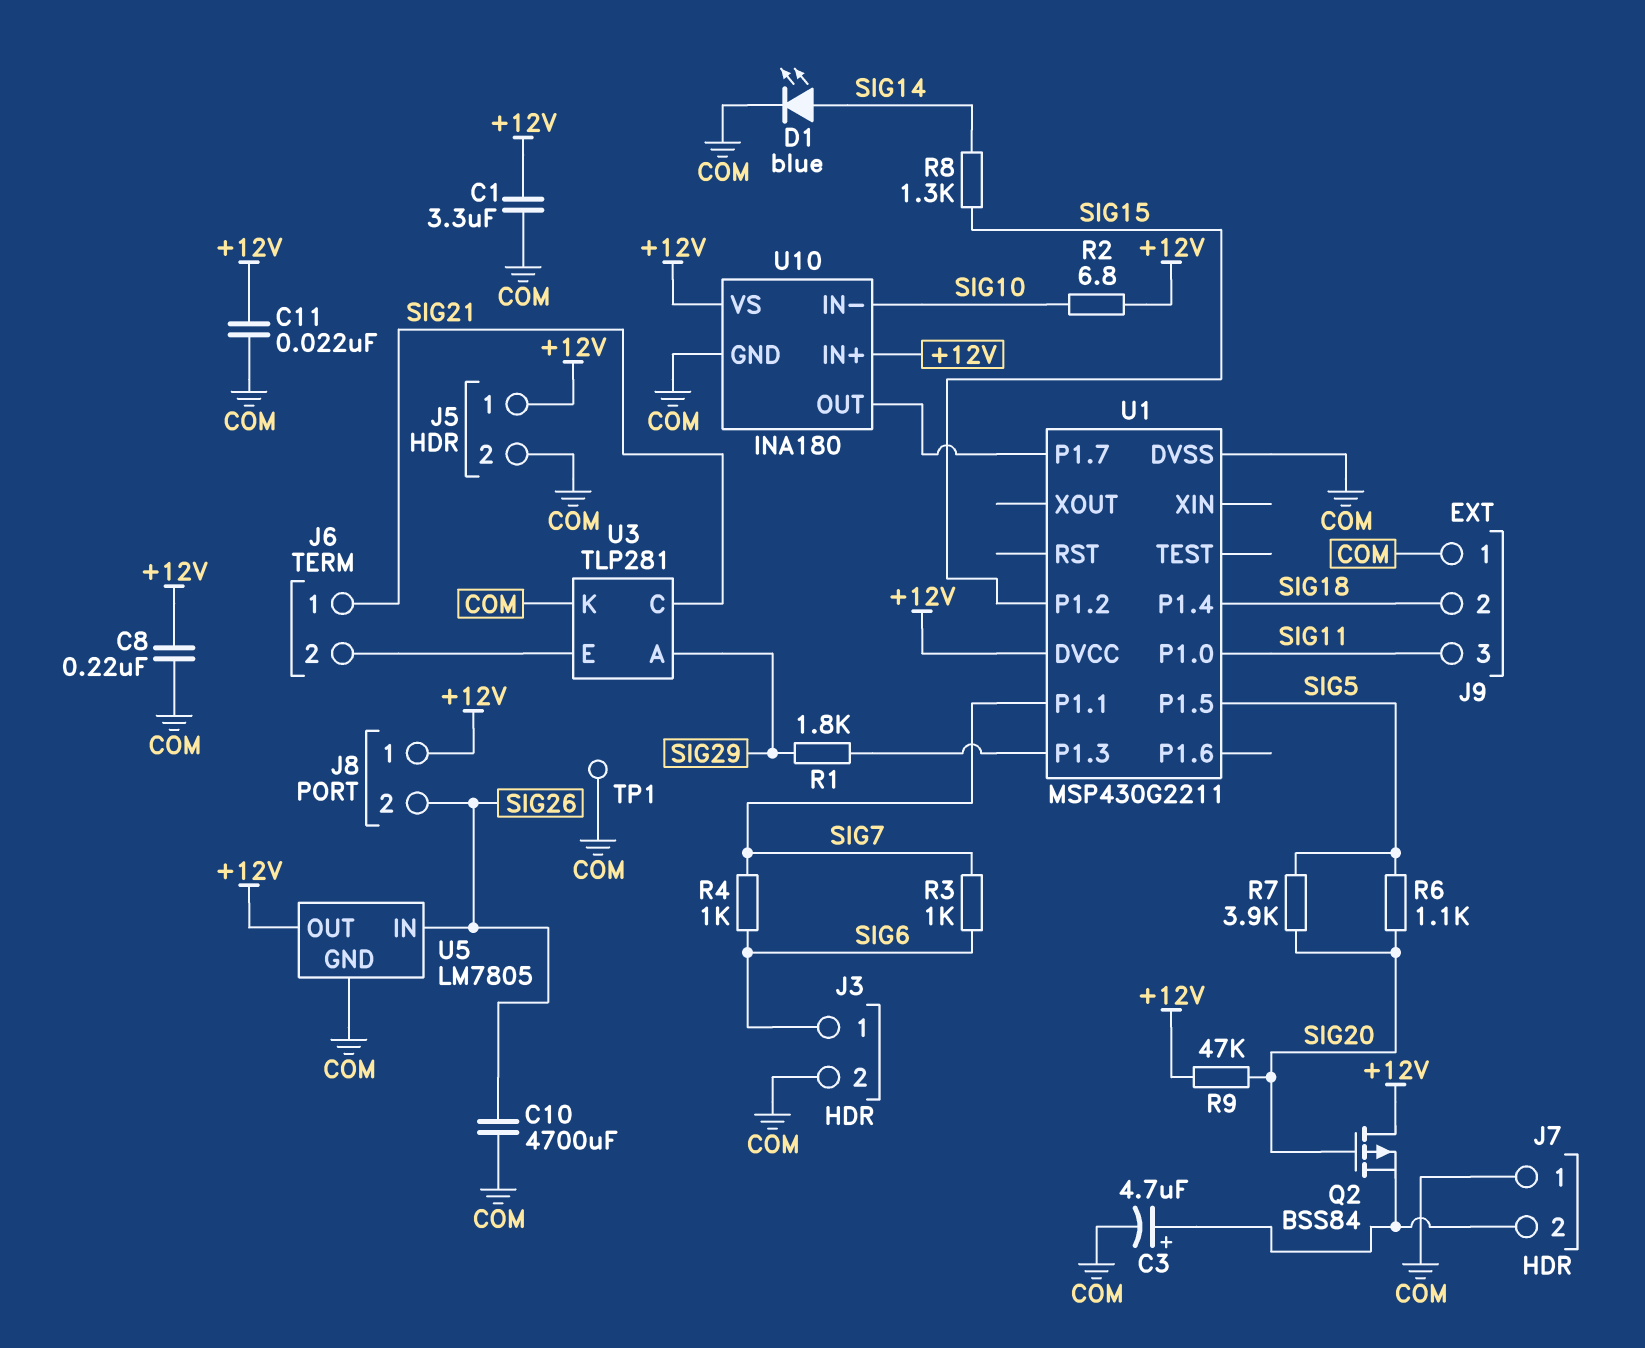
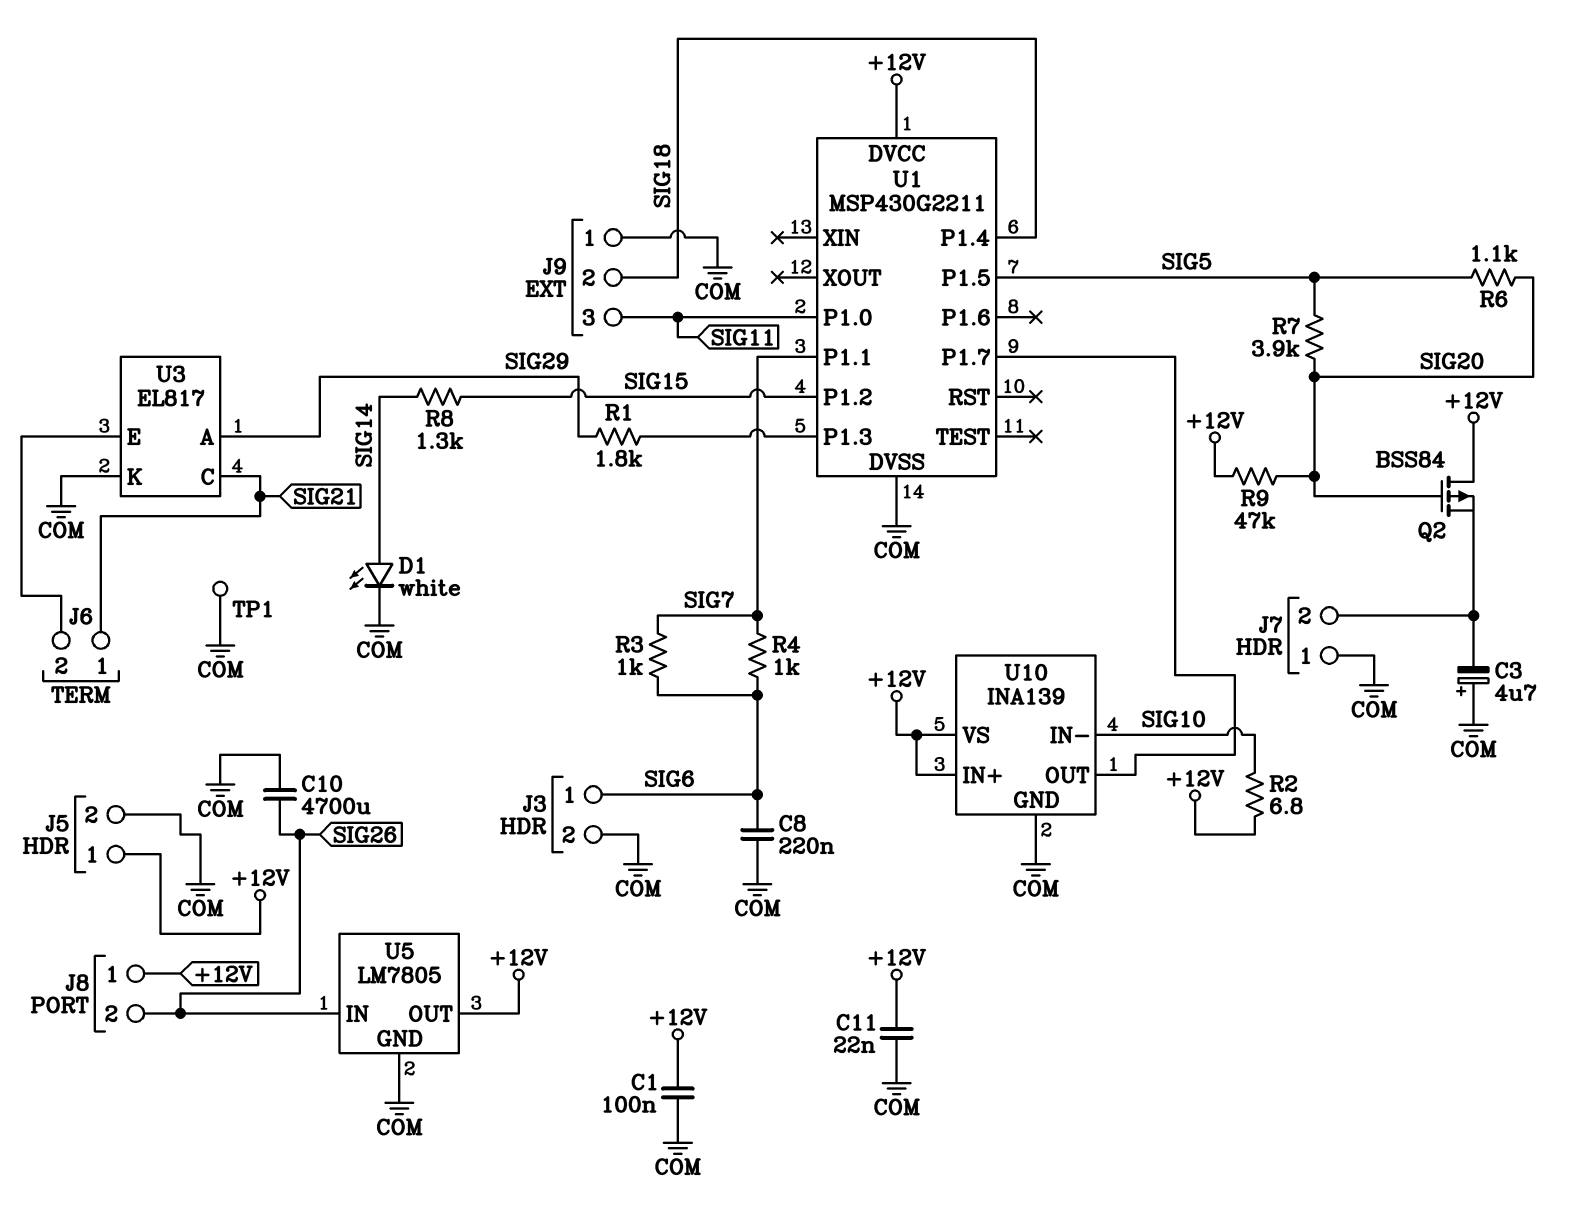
C1: 3.3uF (+12V, COM) -> 100nF (+12V, COM)
C3: 4.7uF (plus J7/2, minus COM) -> 4.7uF (plus COM, minus J7/2)
C8: 220nF (+12V, COM) -> 220nF (COM, SIG6)
D1: LED blue (A SIG14, K COM) -> LED white (A SIG14, K COM)
U3: TLP281 -> EL817
U10: INA180 -> INA139

